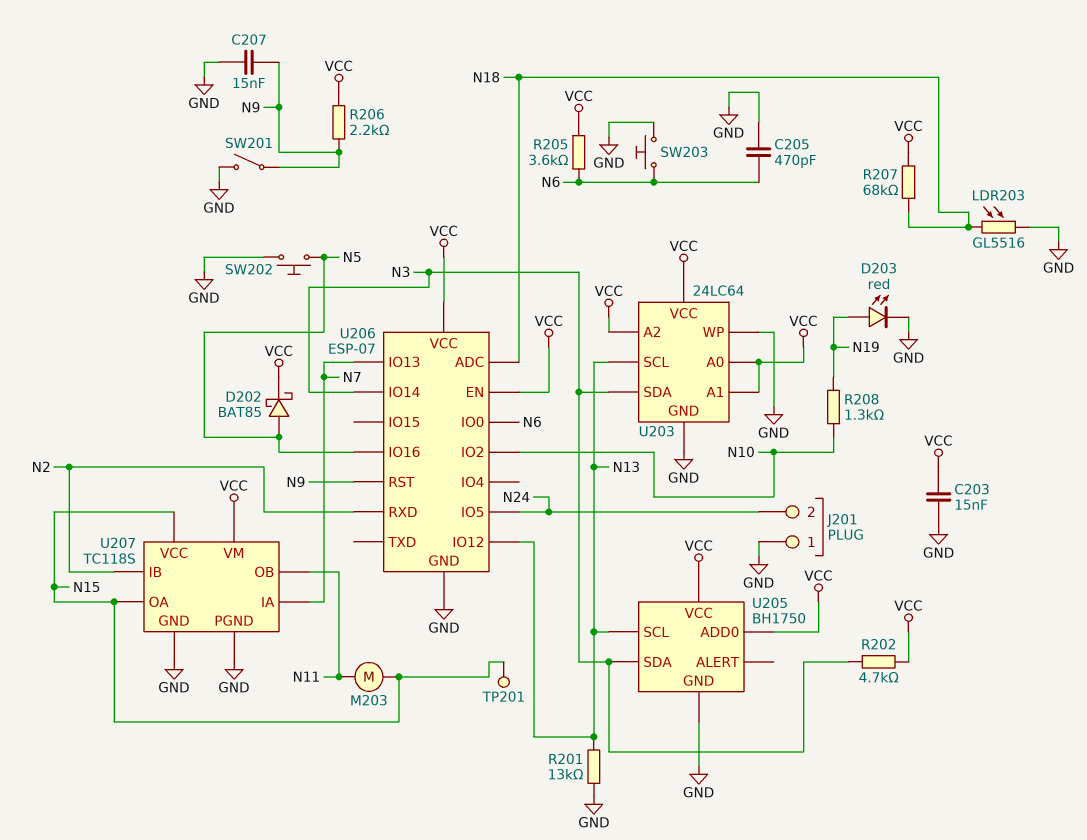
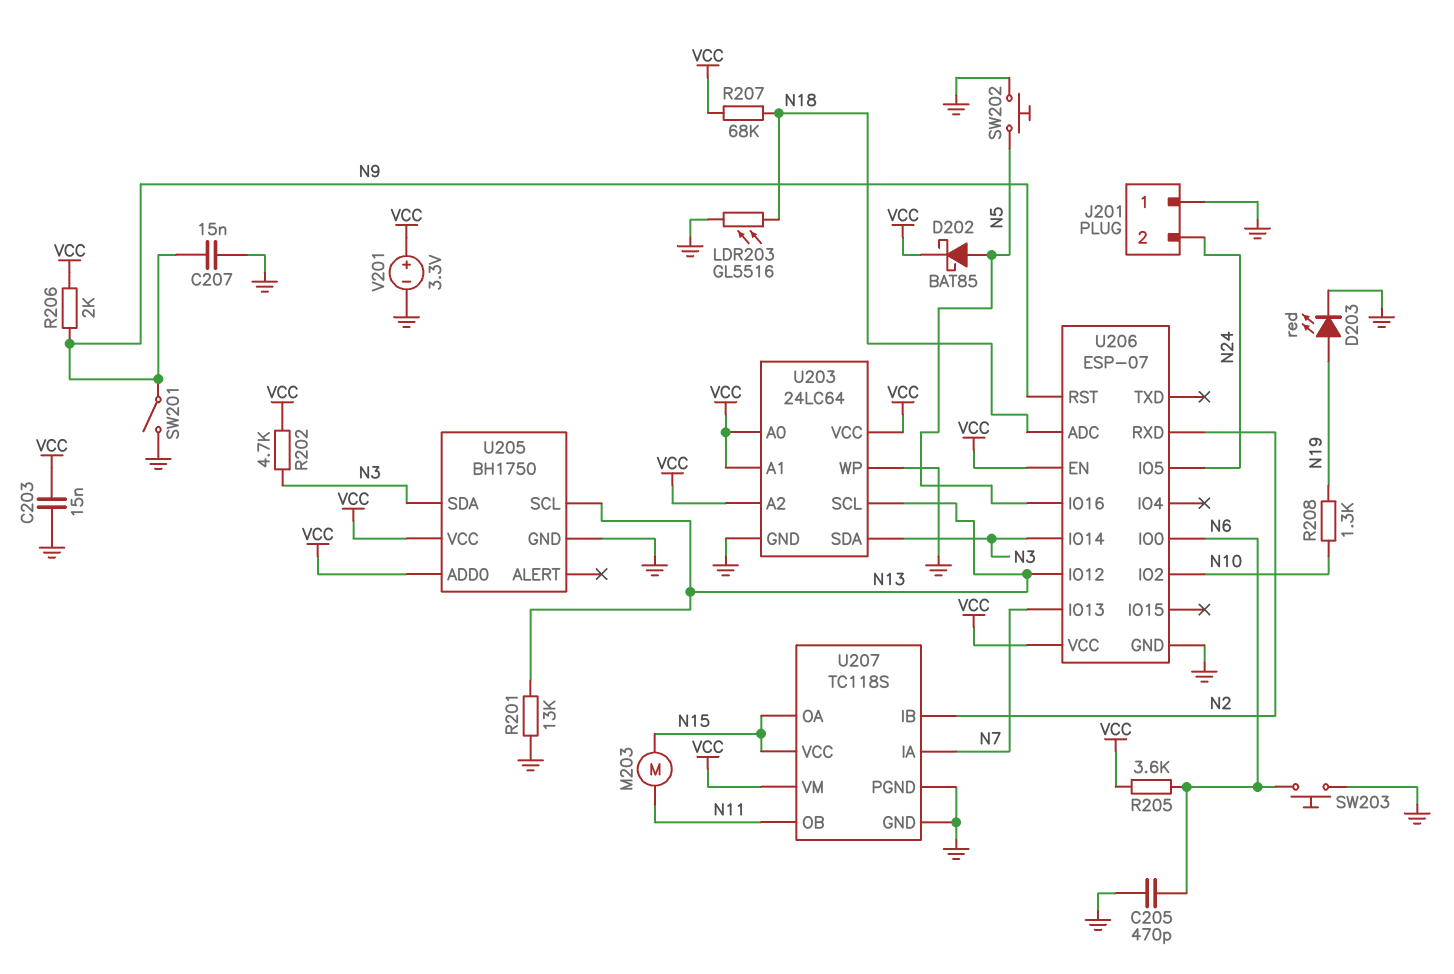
R206: 2.2k (N9, VCC) -> 2k (N9, VCC)
TP201: test point (N15) -> none
V201: none -> 3.3V (plus VCC, minus GND)

